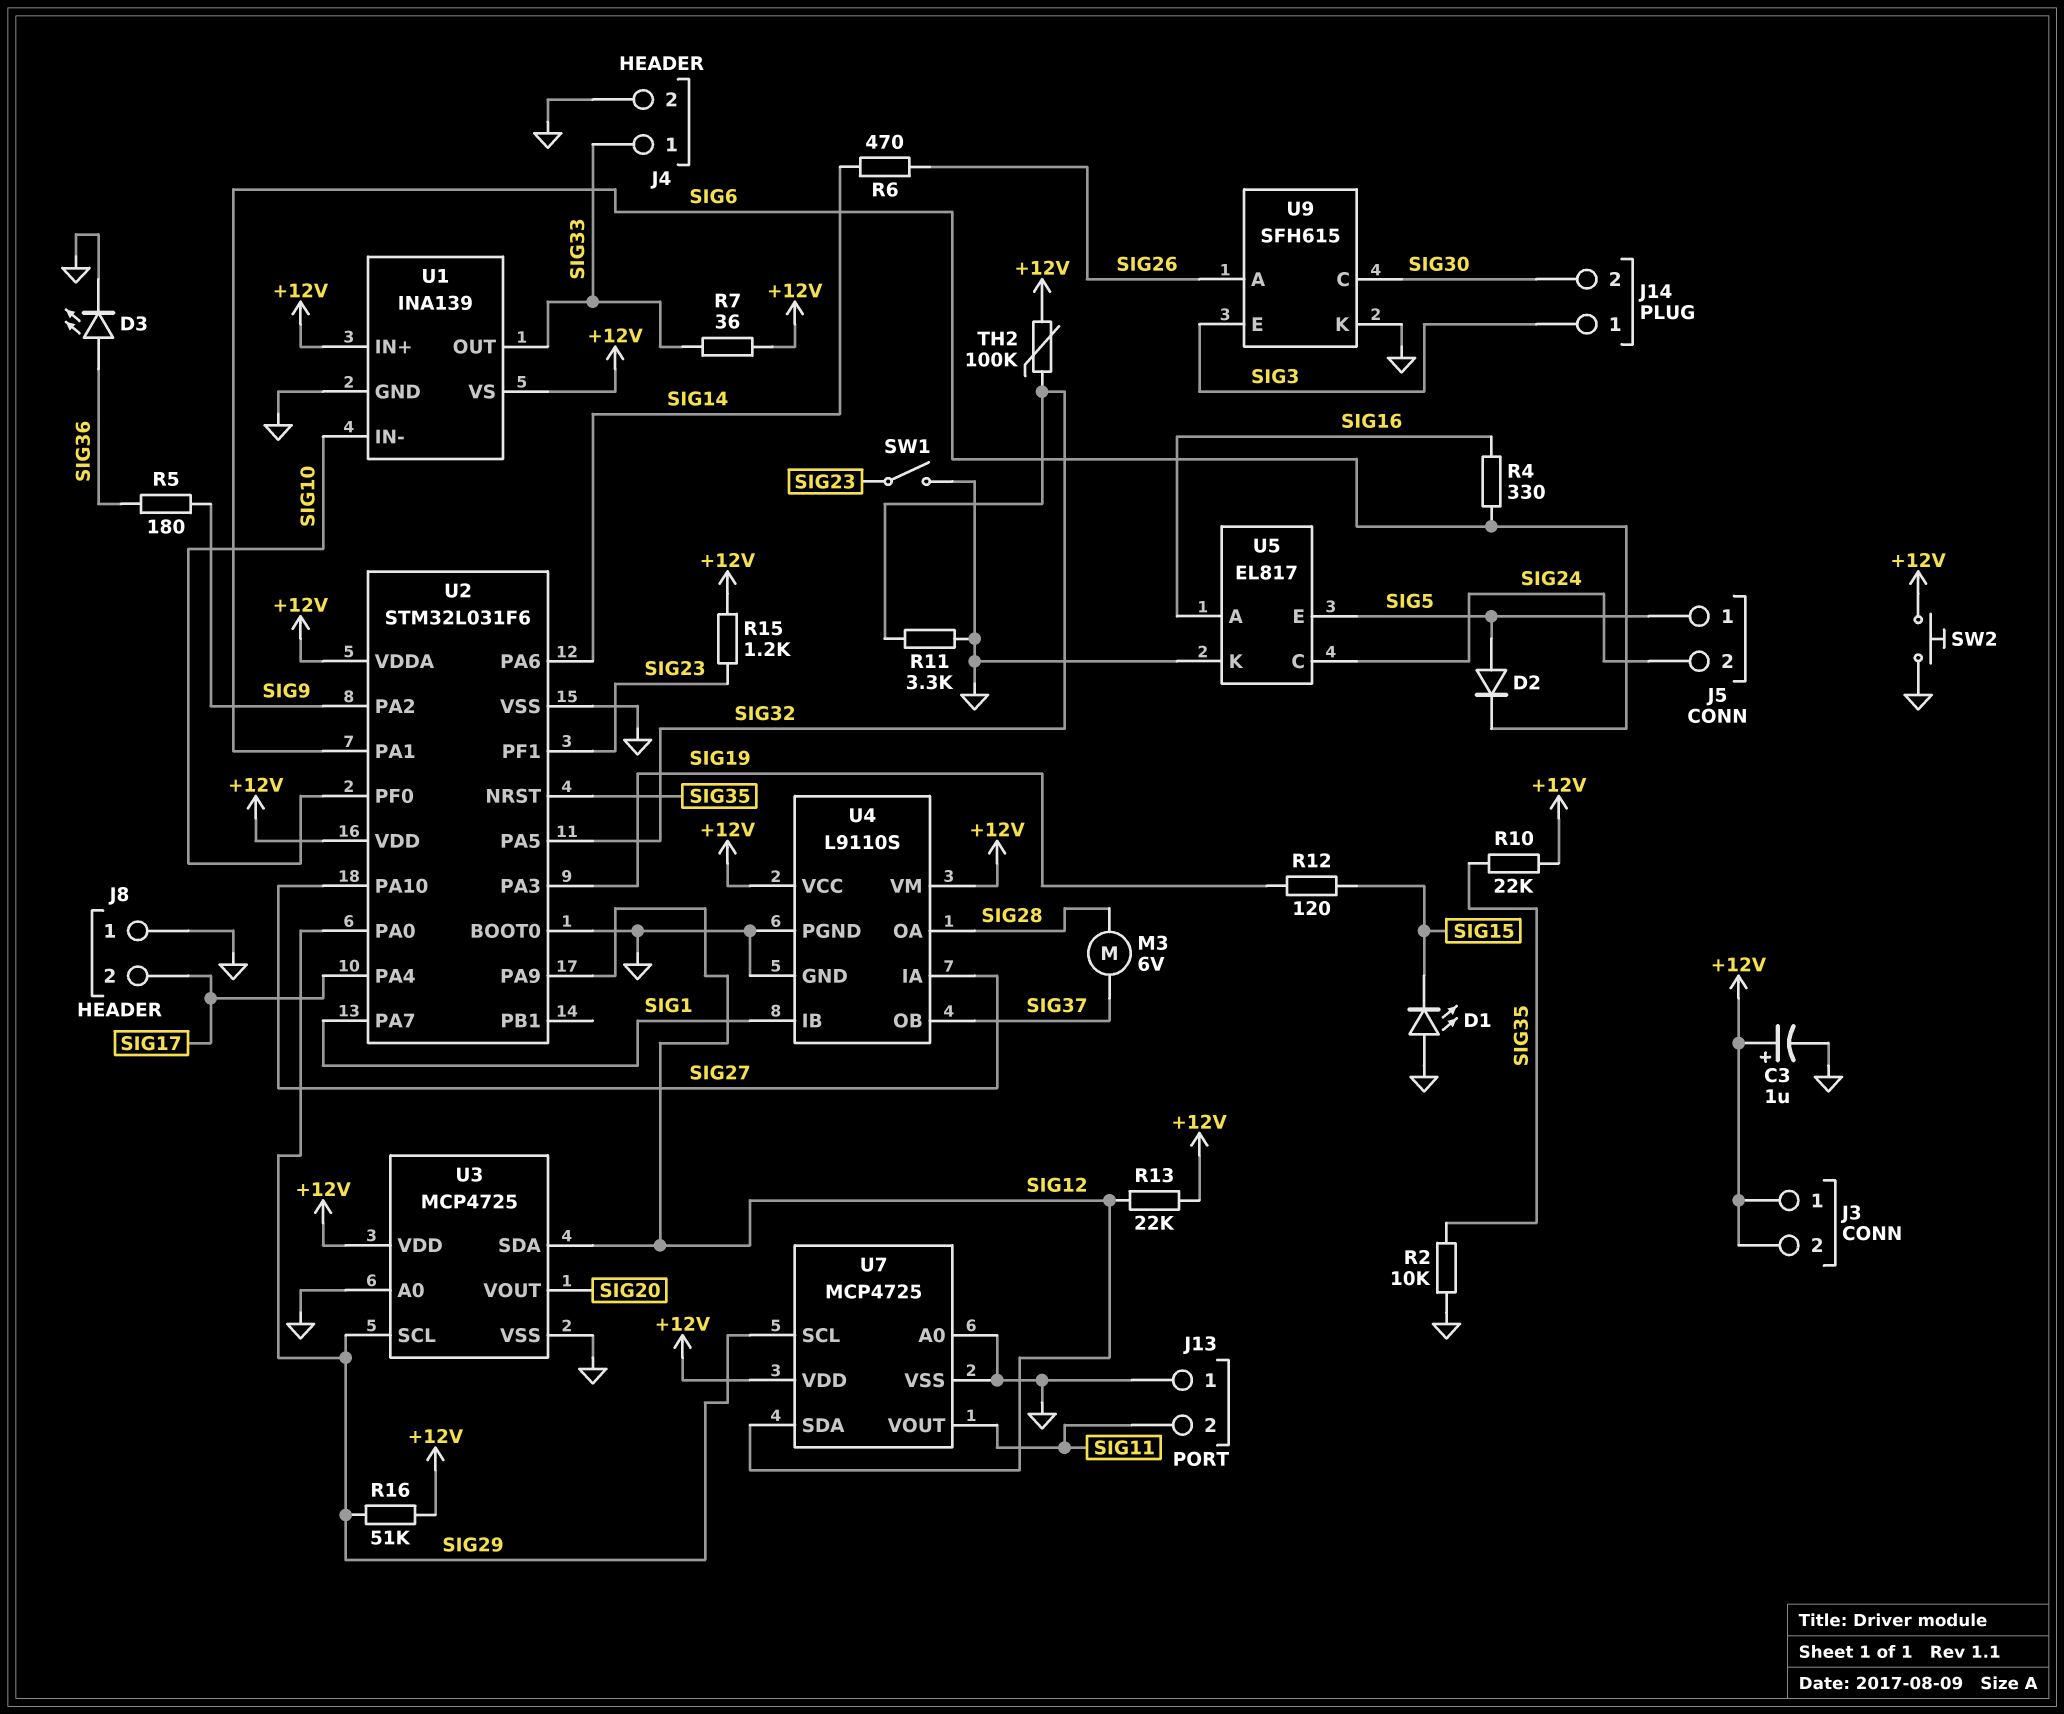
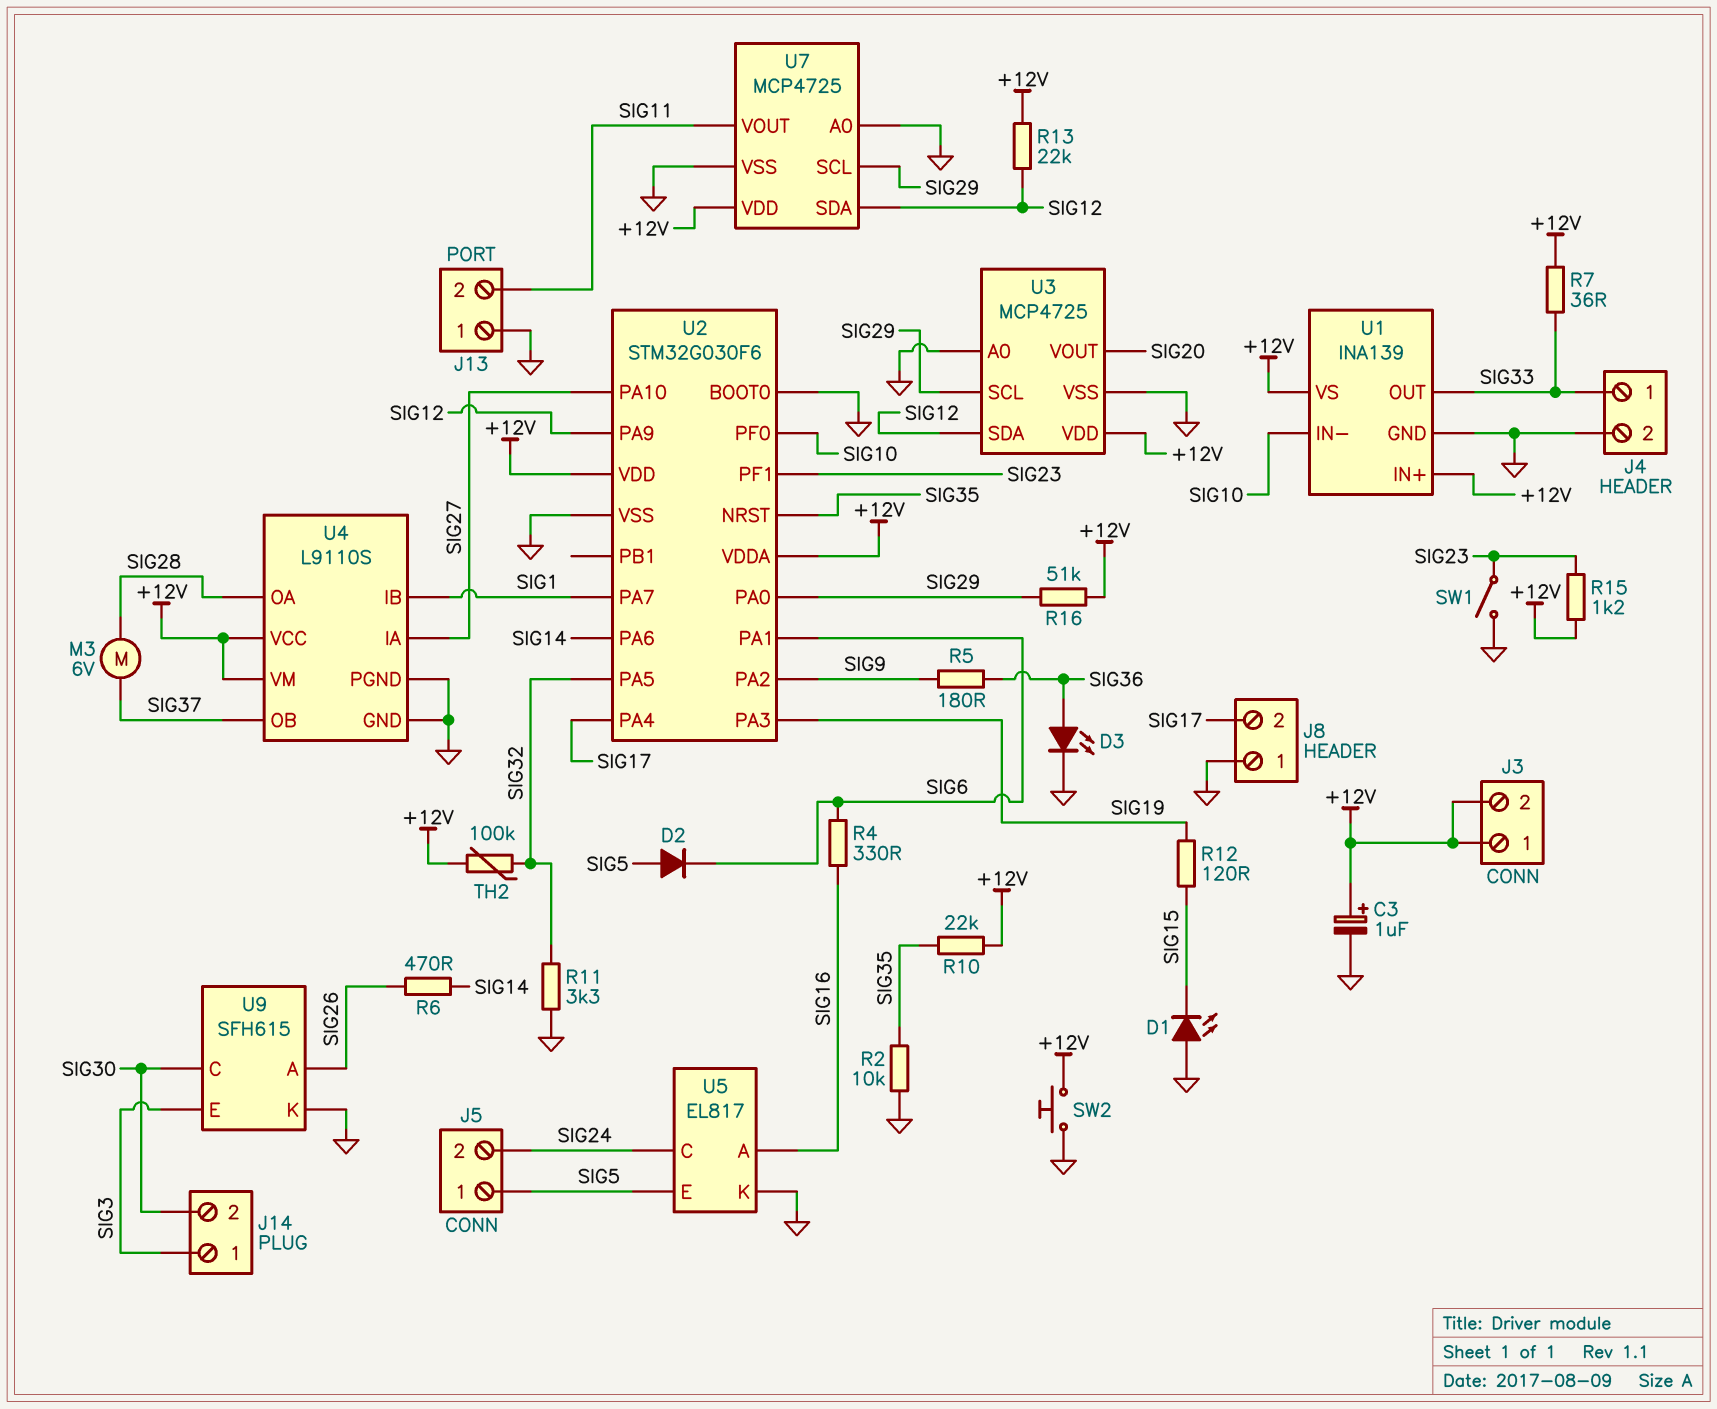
U2: STM32L031F6 -> STM32G030F6

